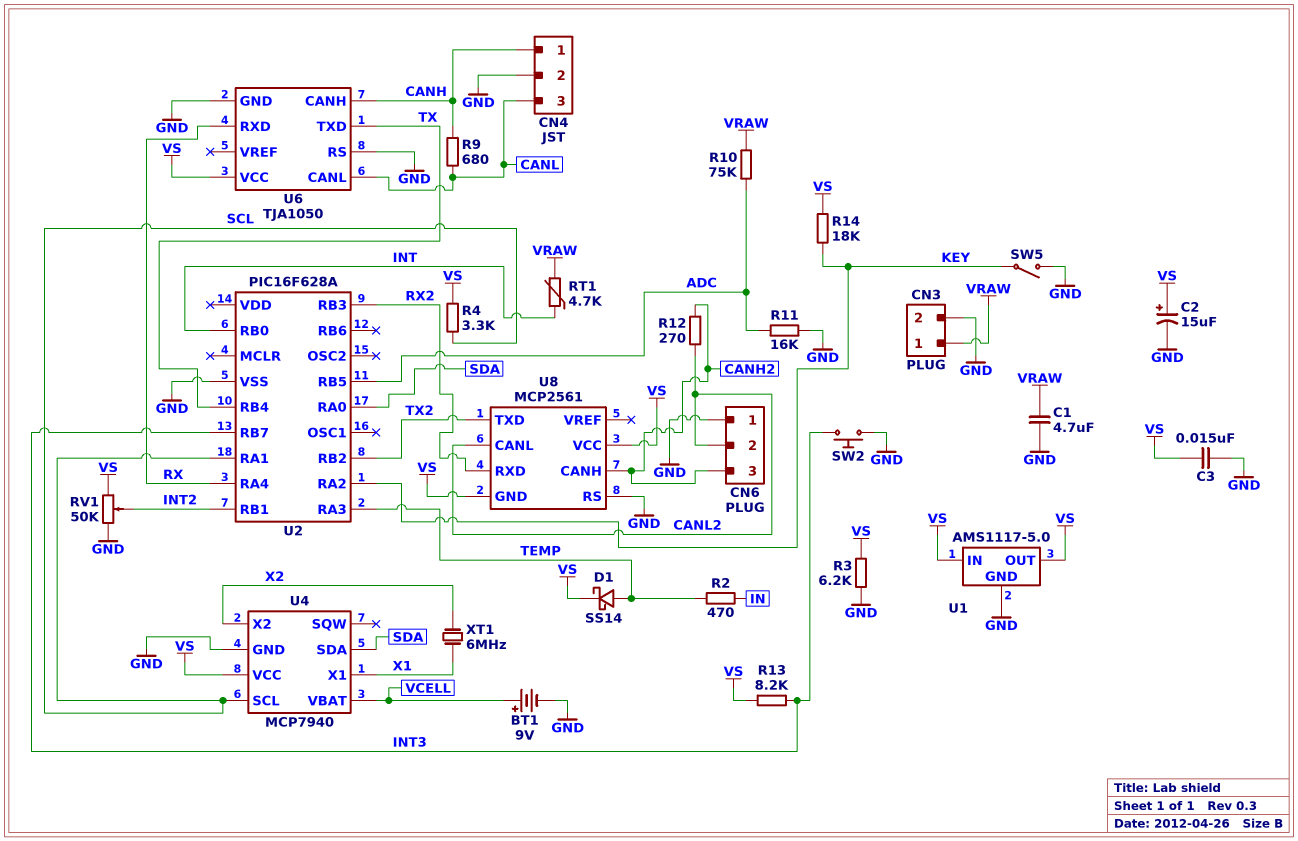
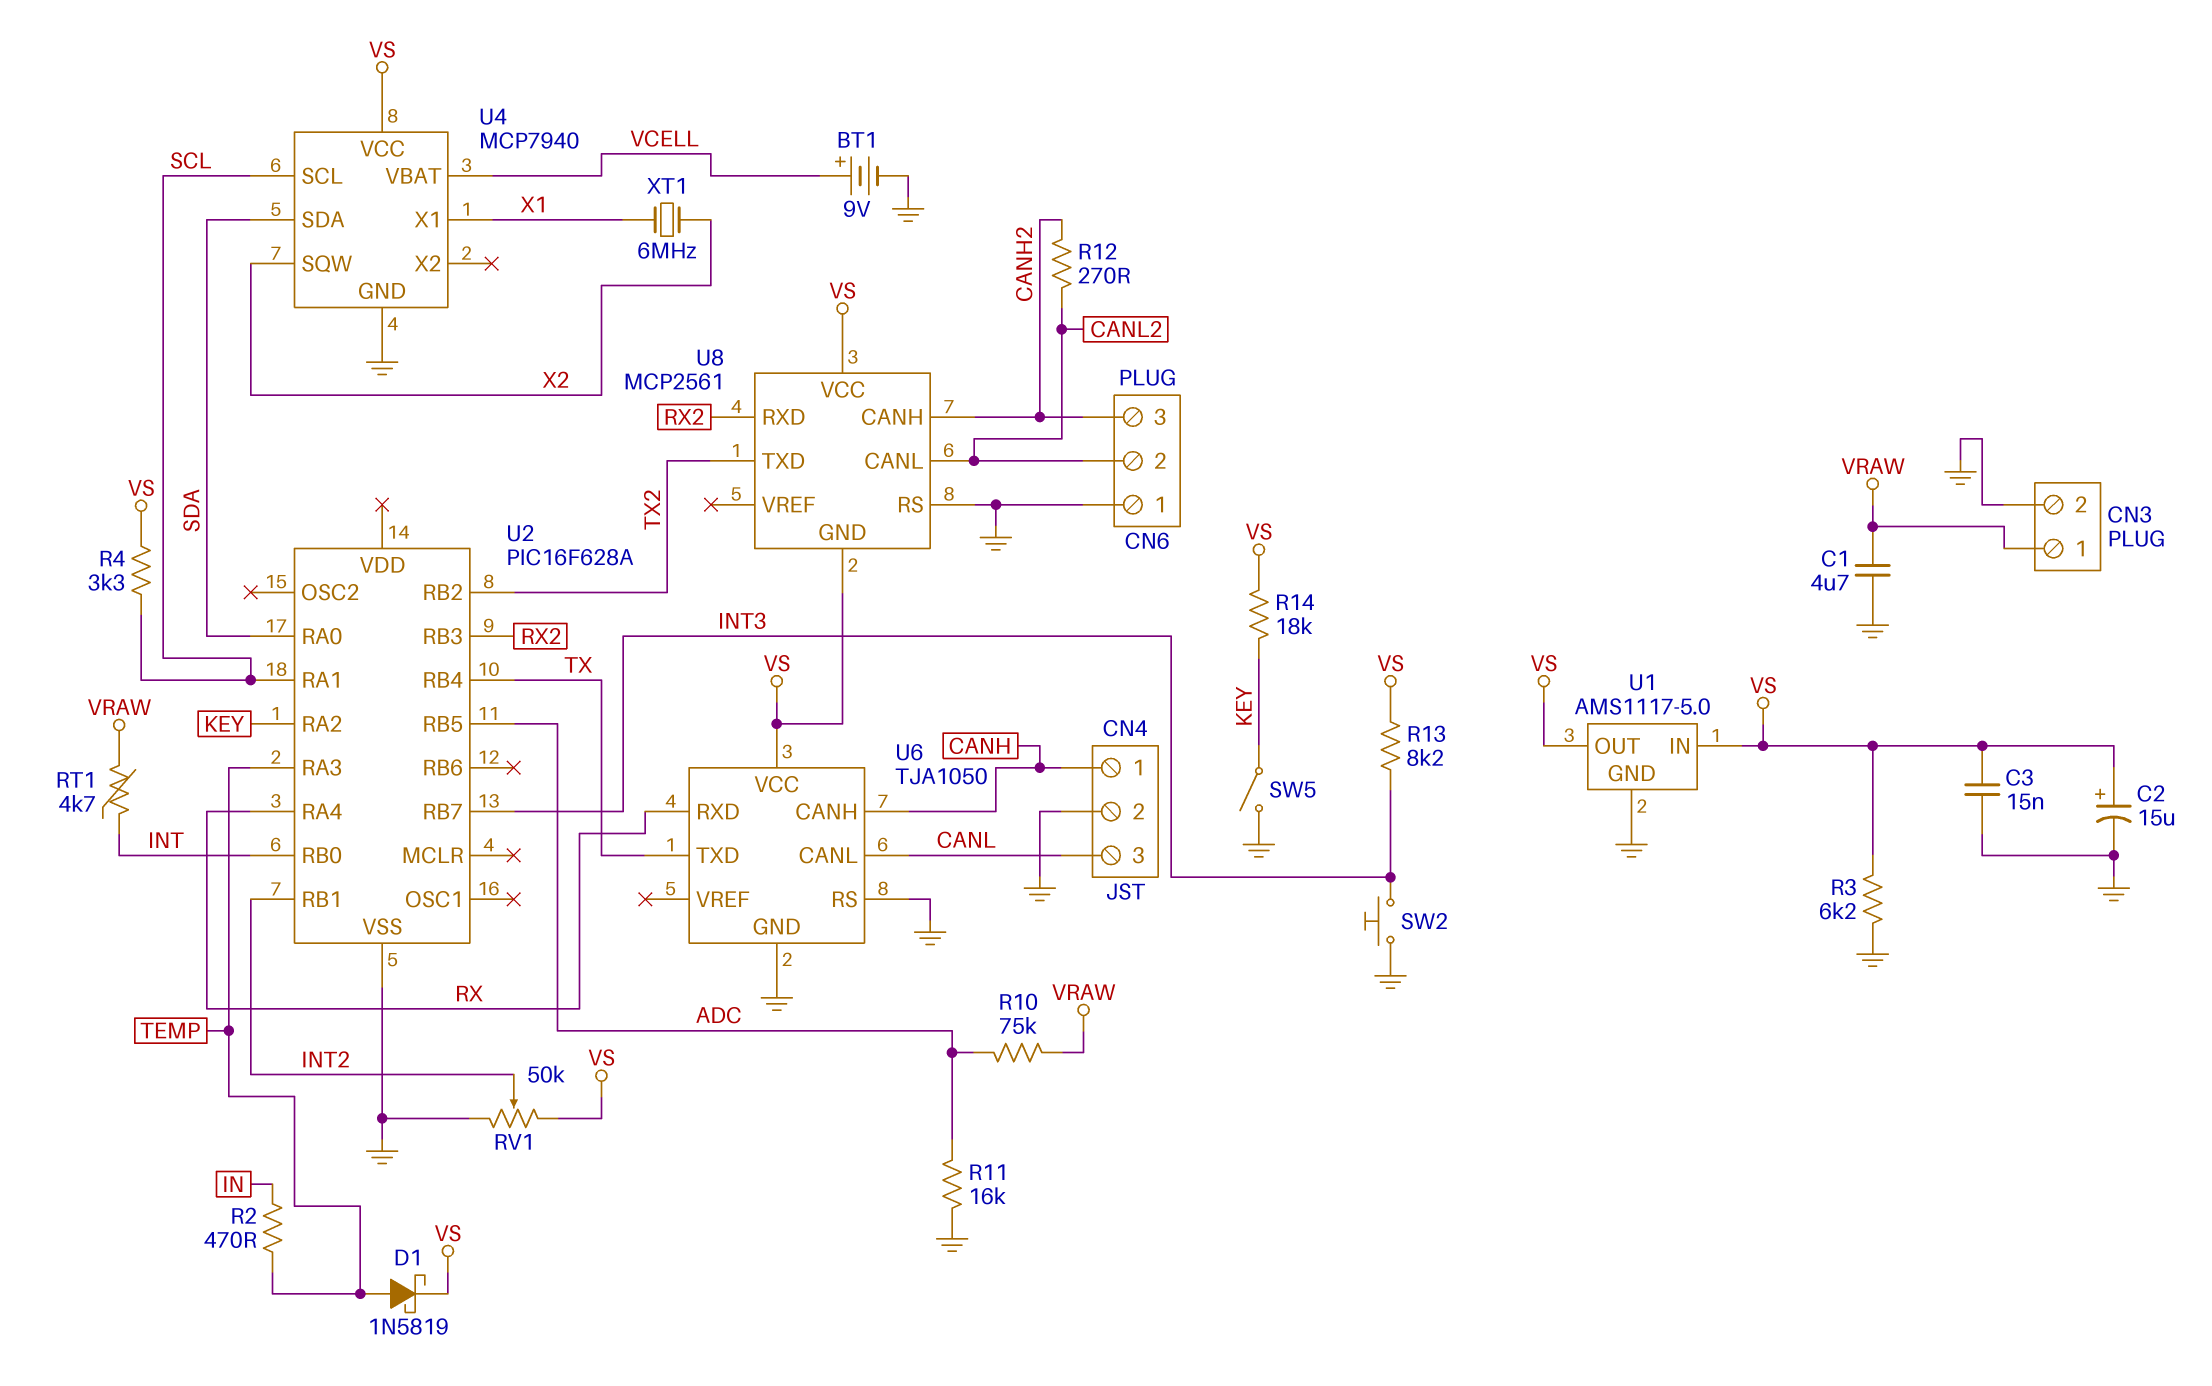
D1: schottky SS14 (A TEMP, K VS) -> schottky 1N5819 (A TEMP, K VS)
R9: 680 (CANH, CANL) -> none
U4 pin SQW: none -> X2
U4 pin X2: X2 -> none

